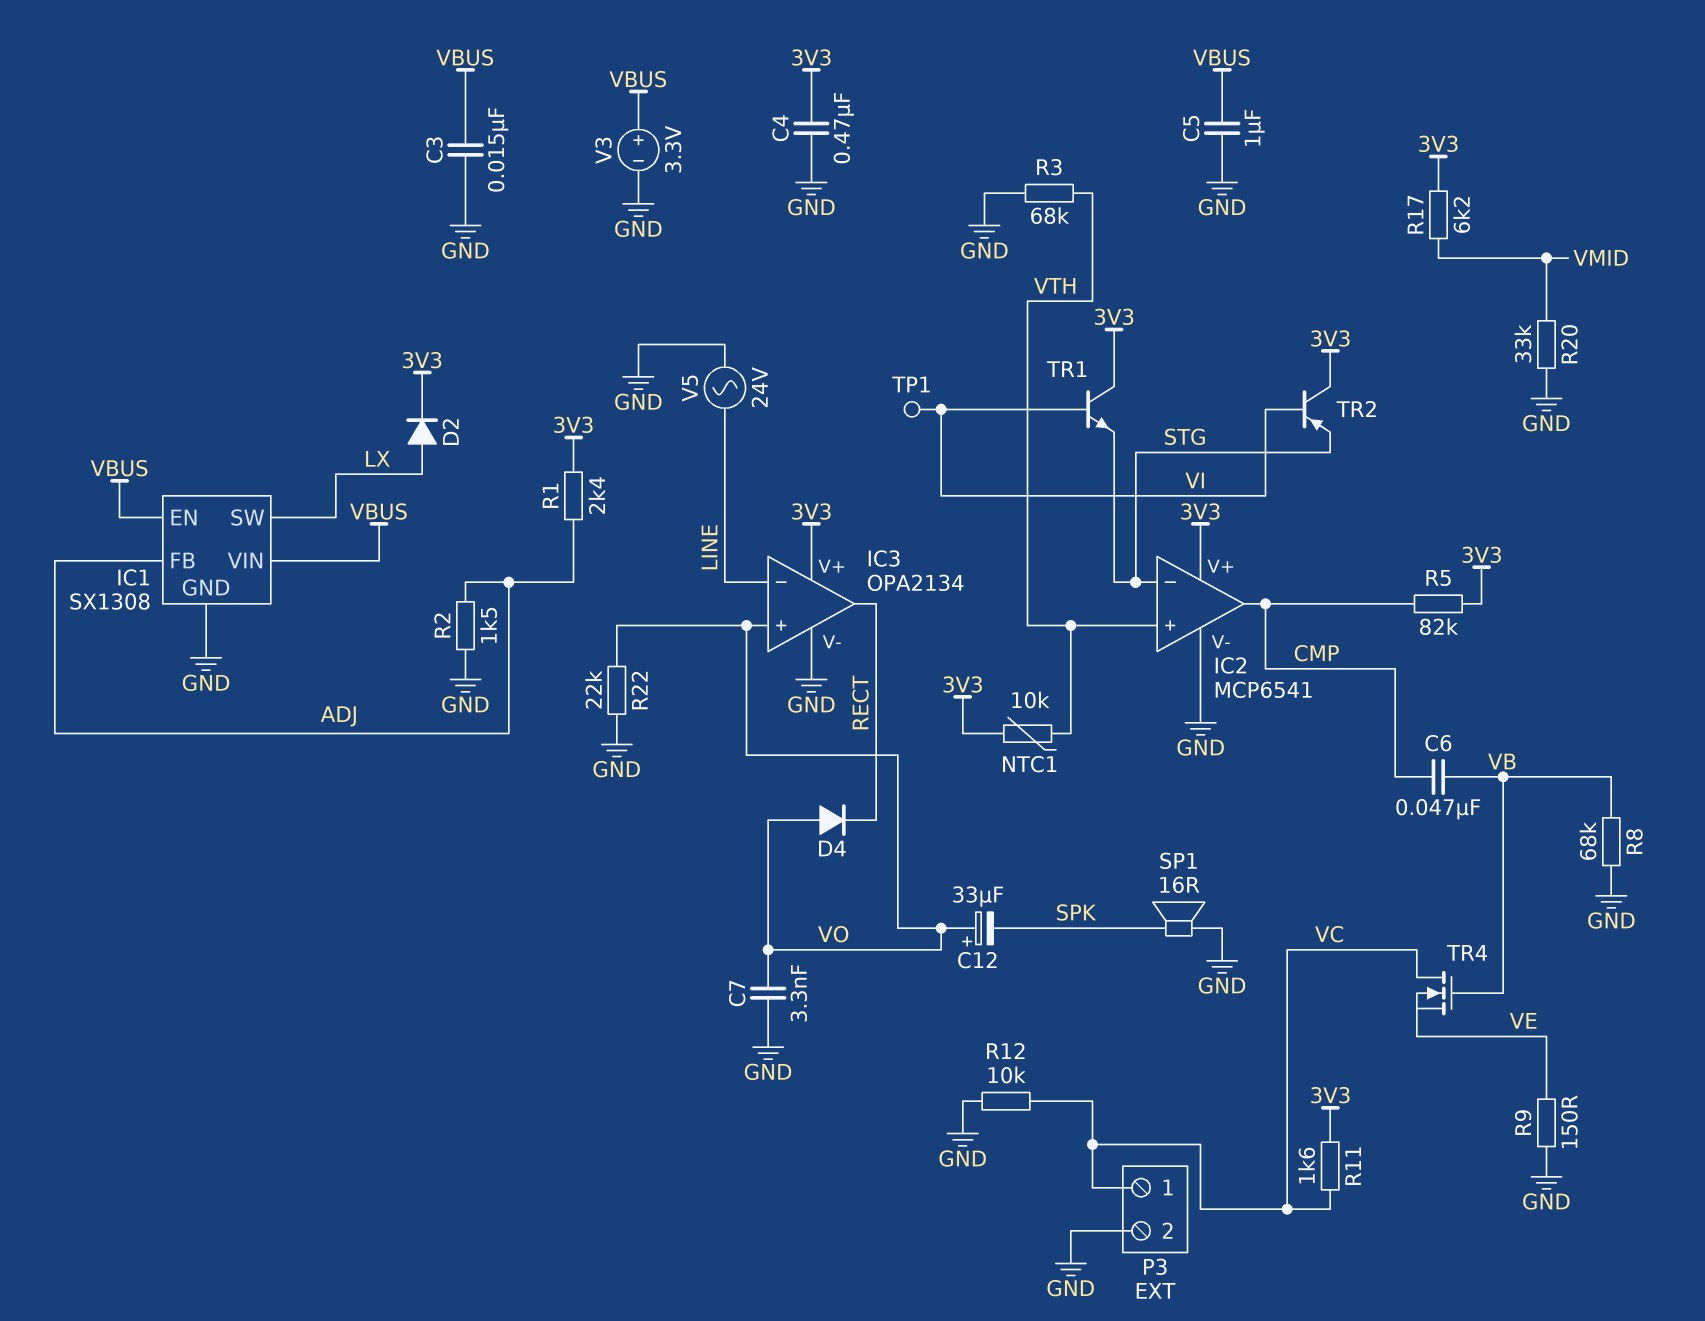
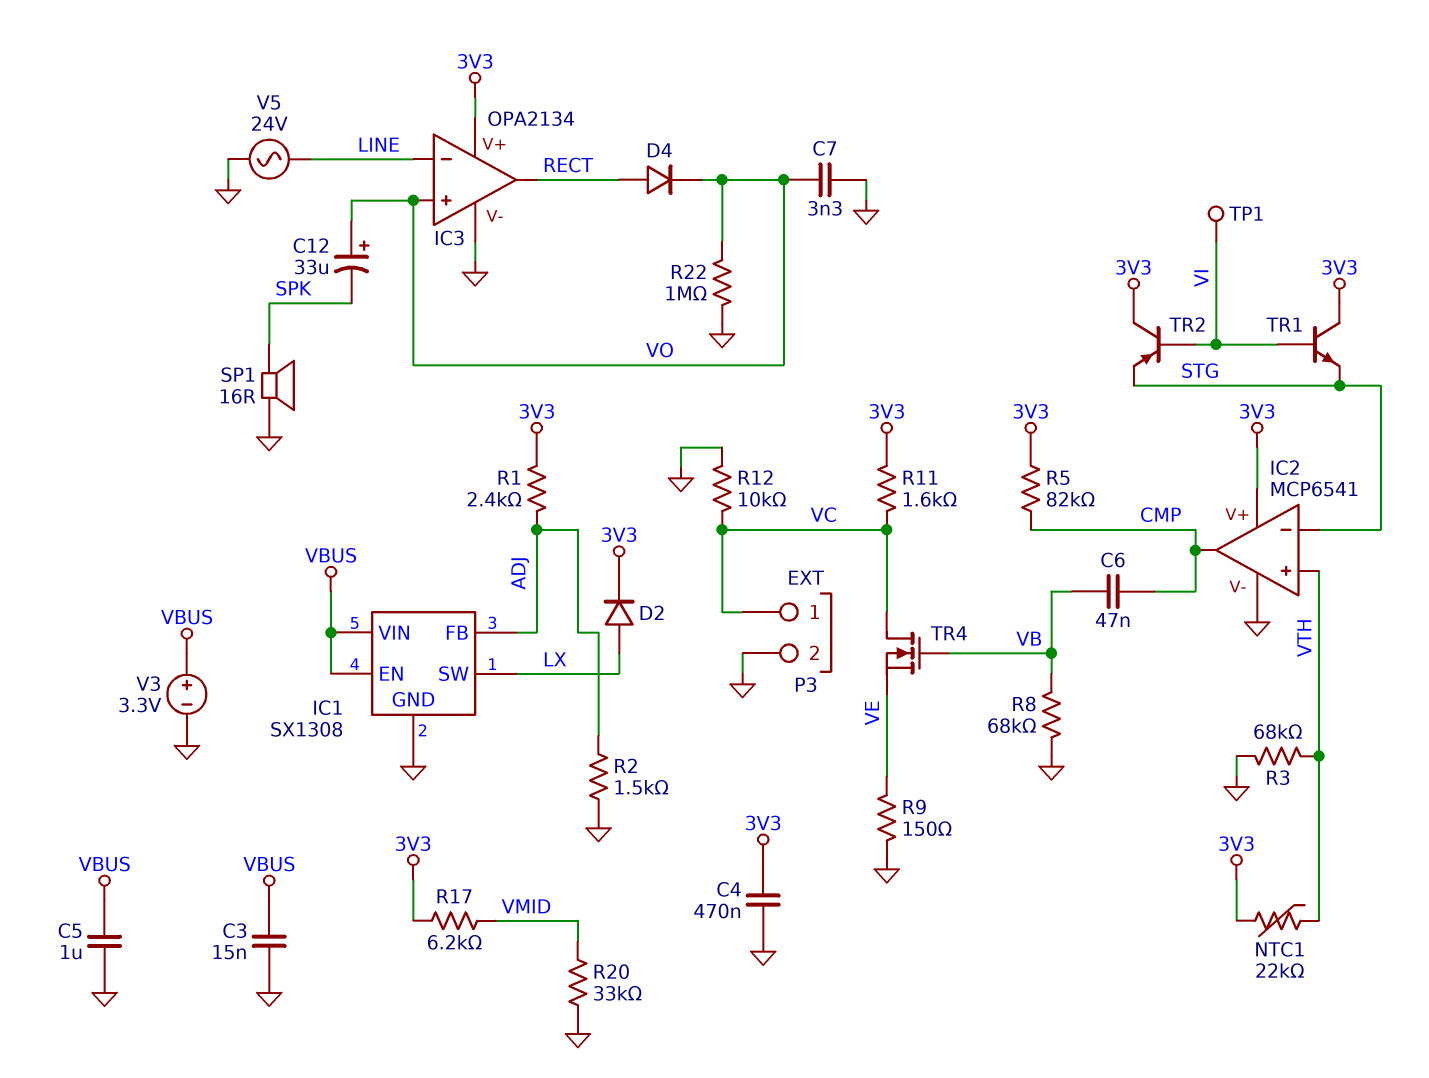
D4: diode (A VO, K RECT) -> diode (A RECT, K VO)
NTC1: 10k (3V3, VTH) -> 22k (3V3, VTH)
R22: 22k (GND, VO) -> 1M (GND, VO)

